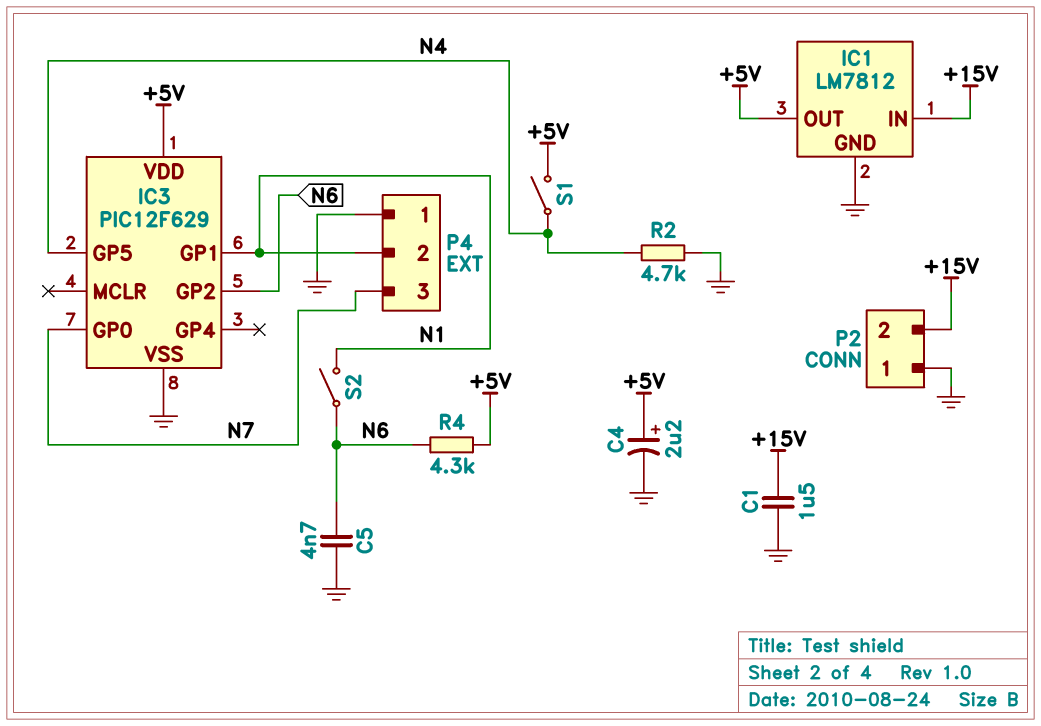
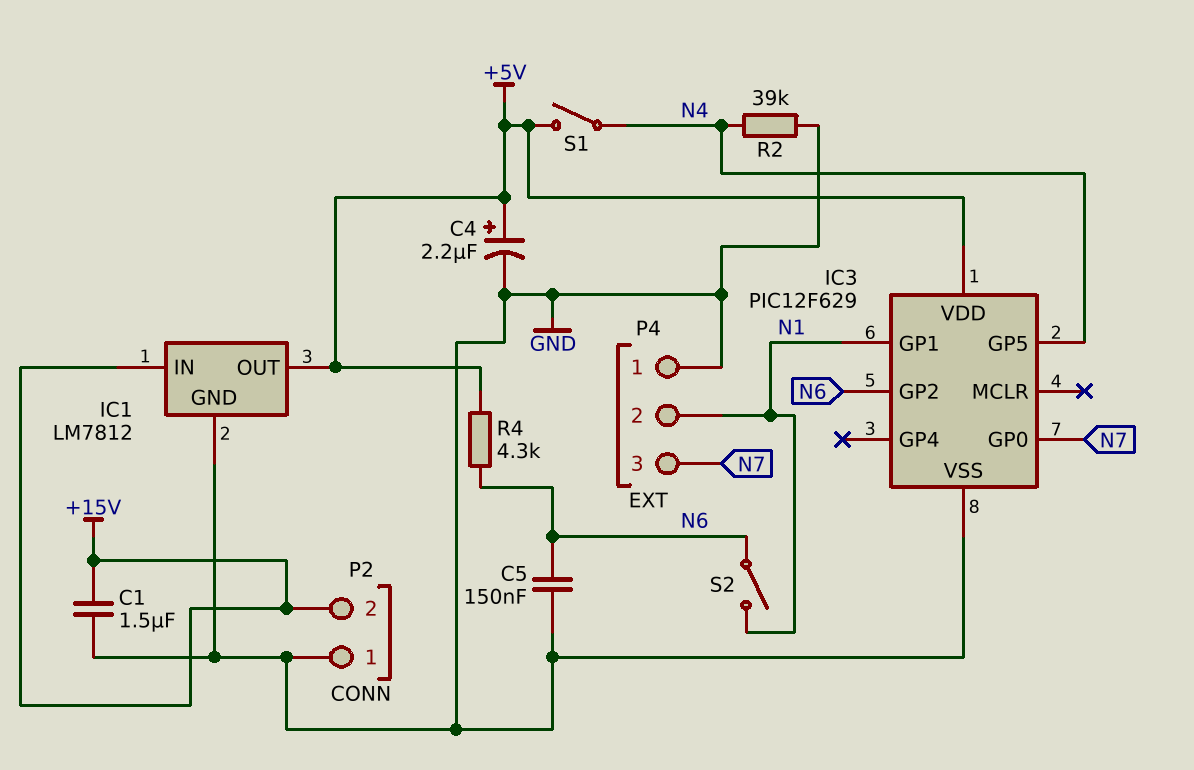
C5: 4.7nF (GND, N6) -> 150nF (GND, N6)
R2: 4.7k (GND, N4) -> 39k (GND, N4)

